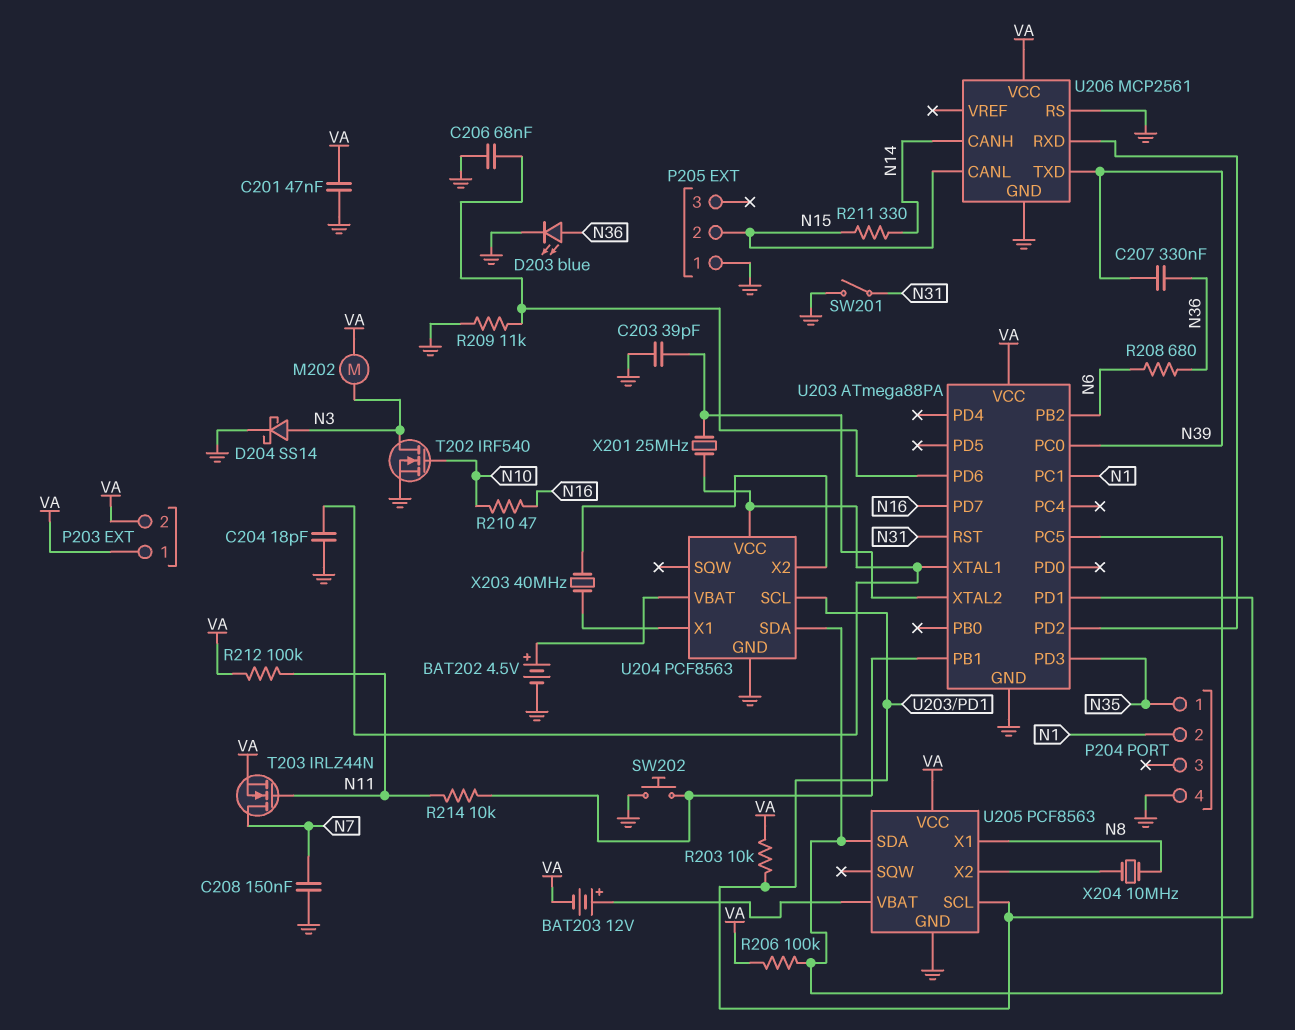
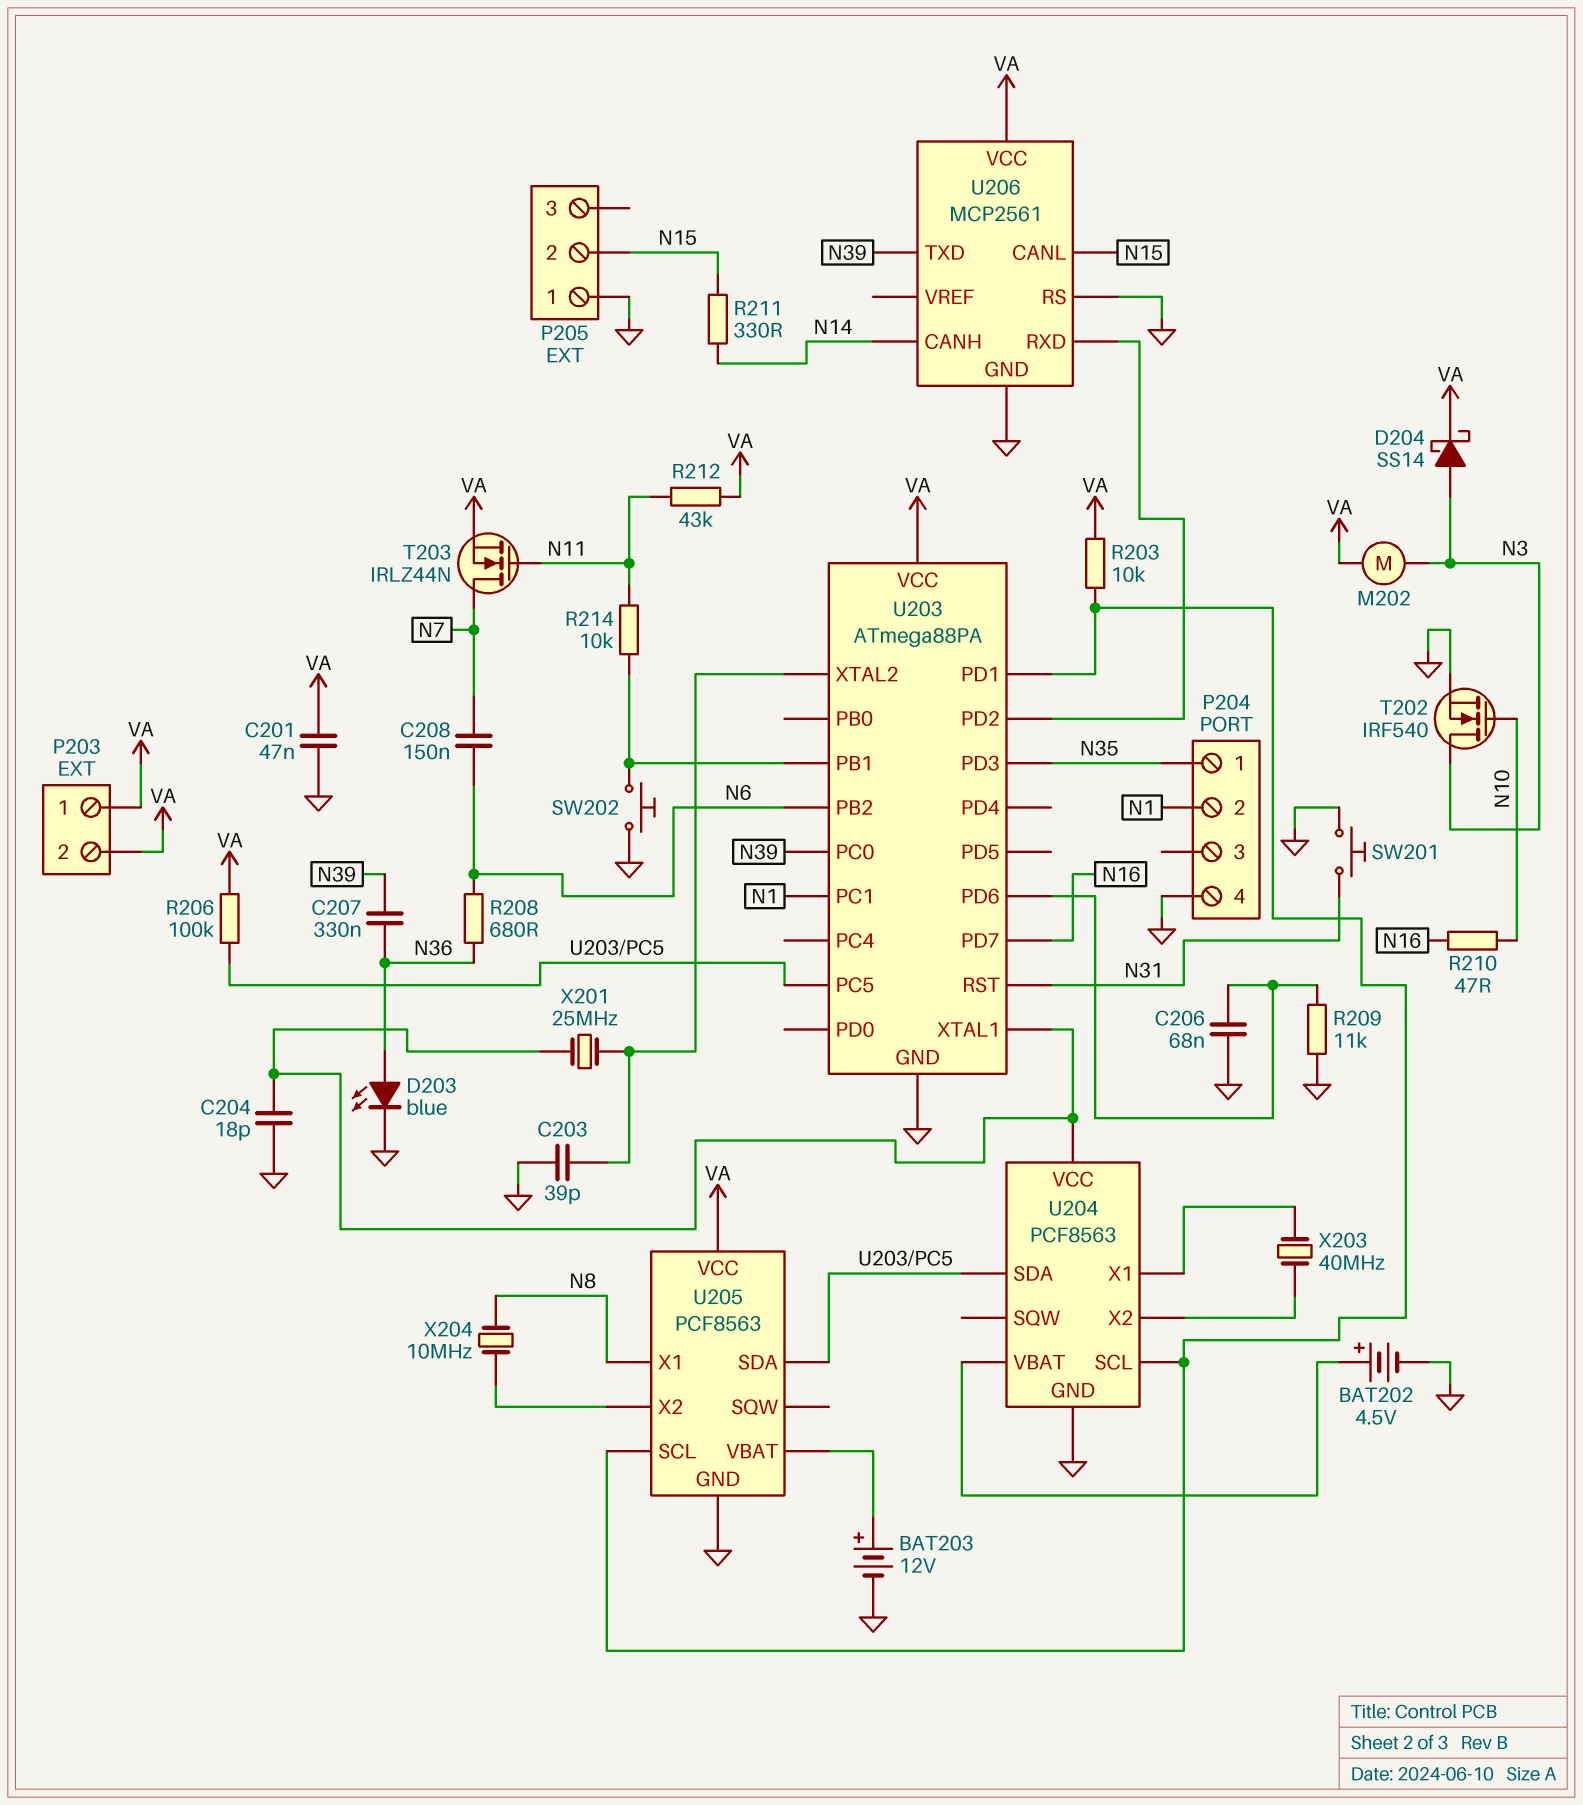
BAT203: 12V (plus U205/VBAT, minus VA) -> 12V (plus U205/VBAT, minus GND)
C208: 150nF (GND, N7) -> 150nF (N6, N7)
D204: schottky SS14 (A N3, K GND) -> schottky SS14 (A N3, K VA)
R212: 100k (N11, VA) -> 43k (N11, VA)
SW201: switch (GND, N31) -> button (GND, N31)

